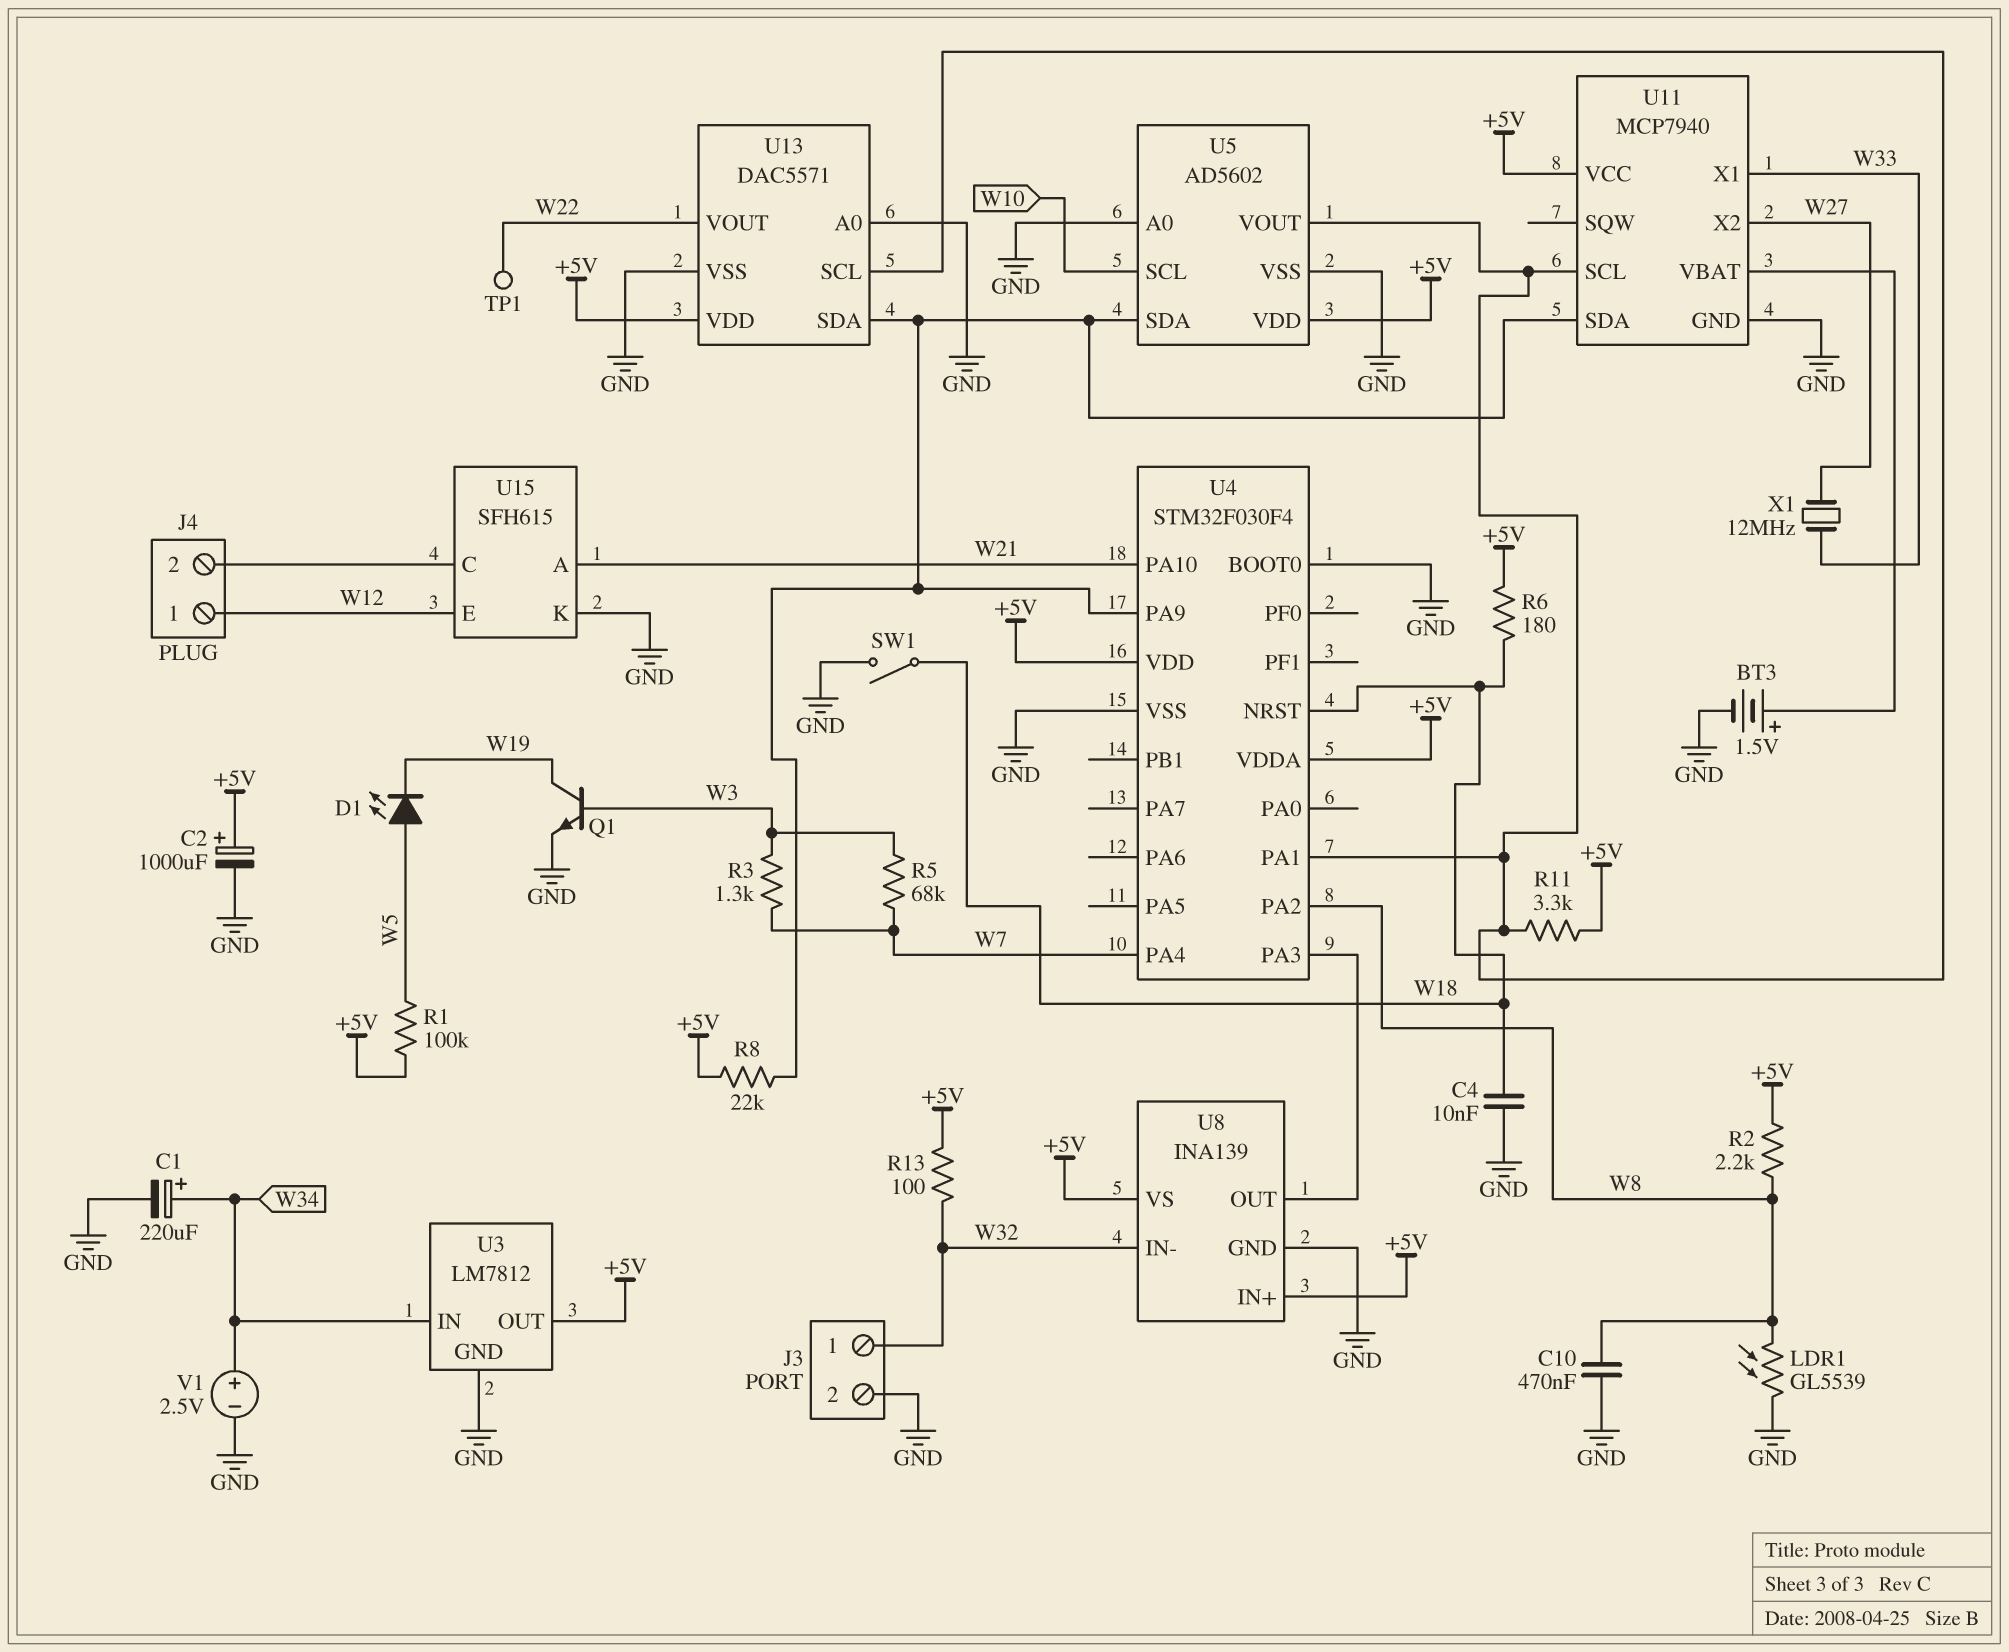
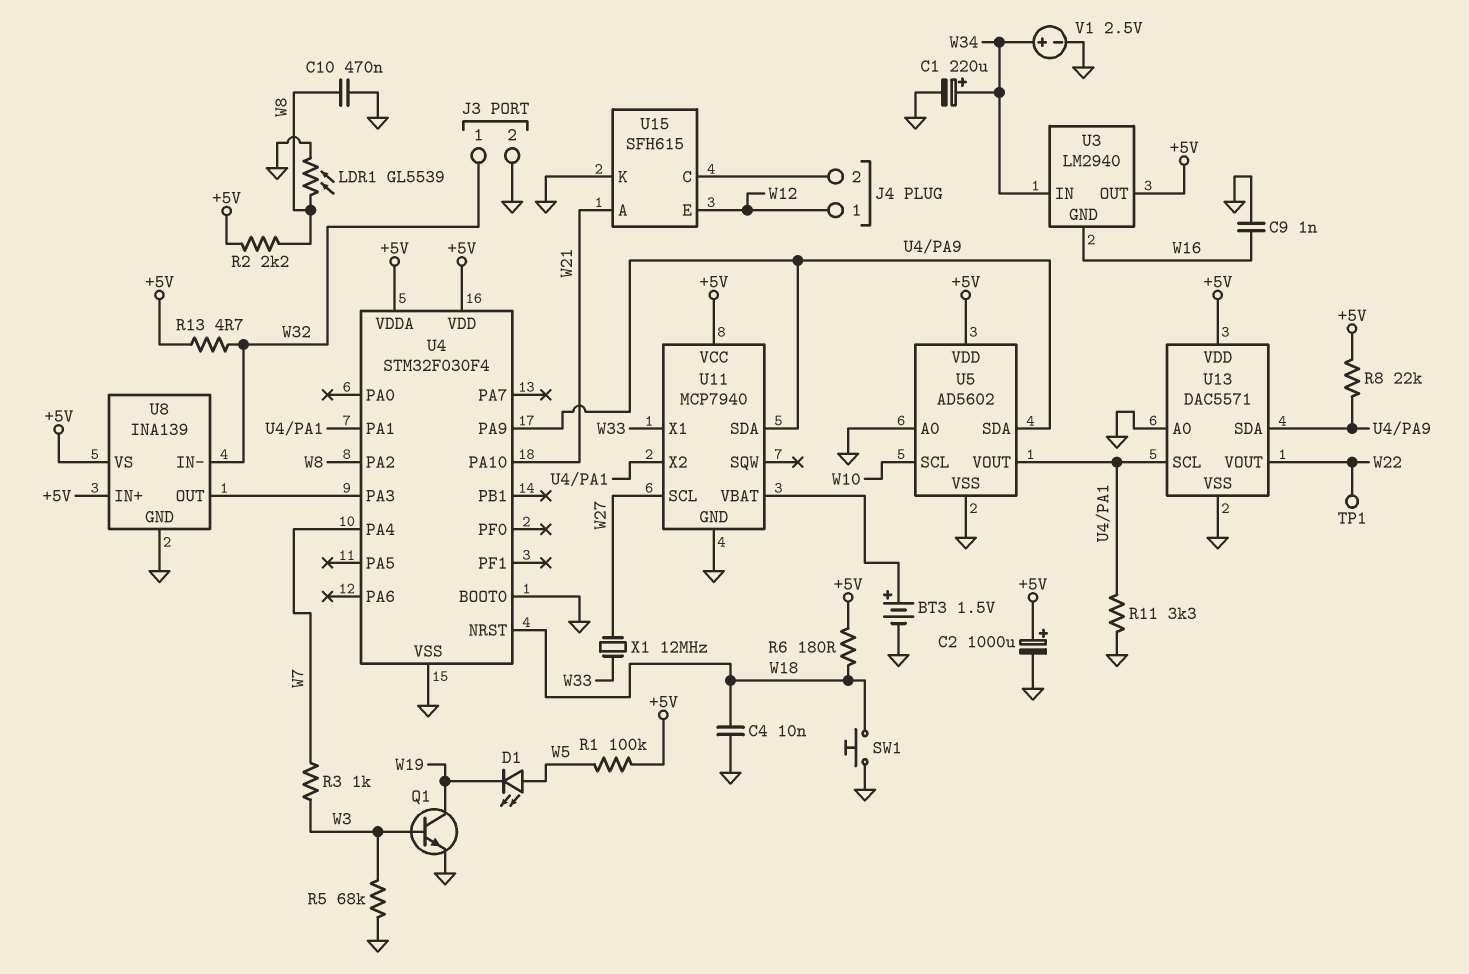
C9: none -> 1nF (GND, W16)
R3: 1.3k (W3, W7) -> 1k (W3, W7)
R5: 68k (W3, W7) -> 68k (GND, W3)
R11: 3.3k (+5V, U4/PA1) -> 3.3k (GND, U4/PA1)
R13: 100 (+5V, W32) -> 4.7 (+5V, W32)
SW1: switch (GND, W18) -> button (GND, W18)
U3: LM7812 -> LM2940
U3 pin GND: GND -> W16
U11 pin SCL: U4/PA1 -> W27
U11 pin X2: W27 -> U4/PA1

